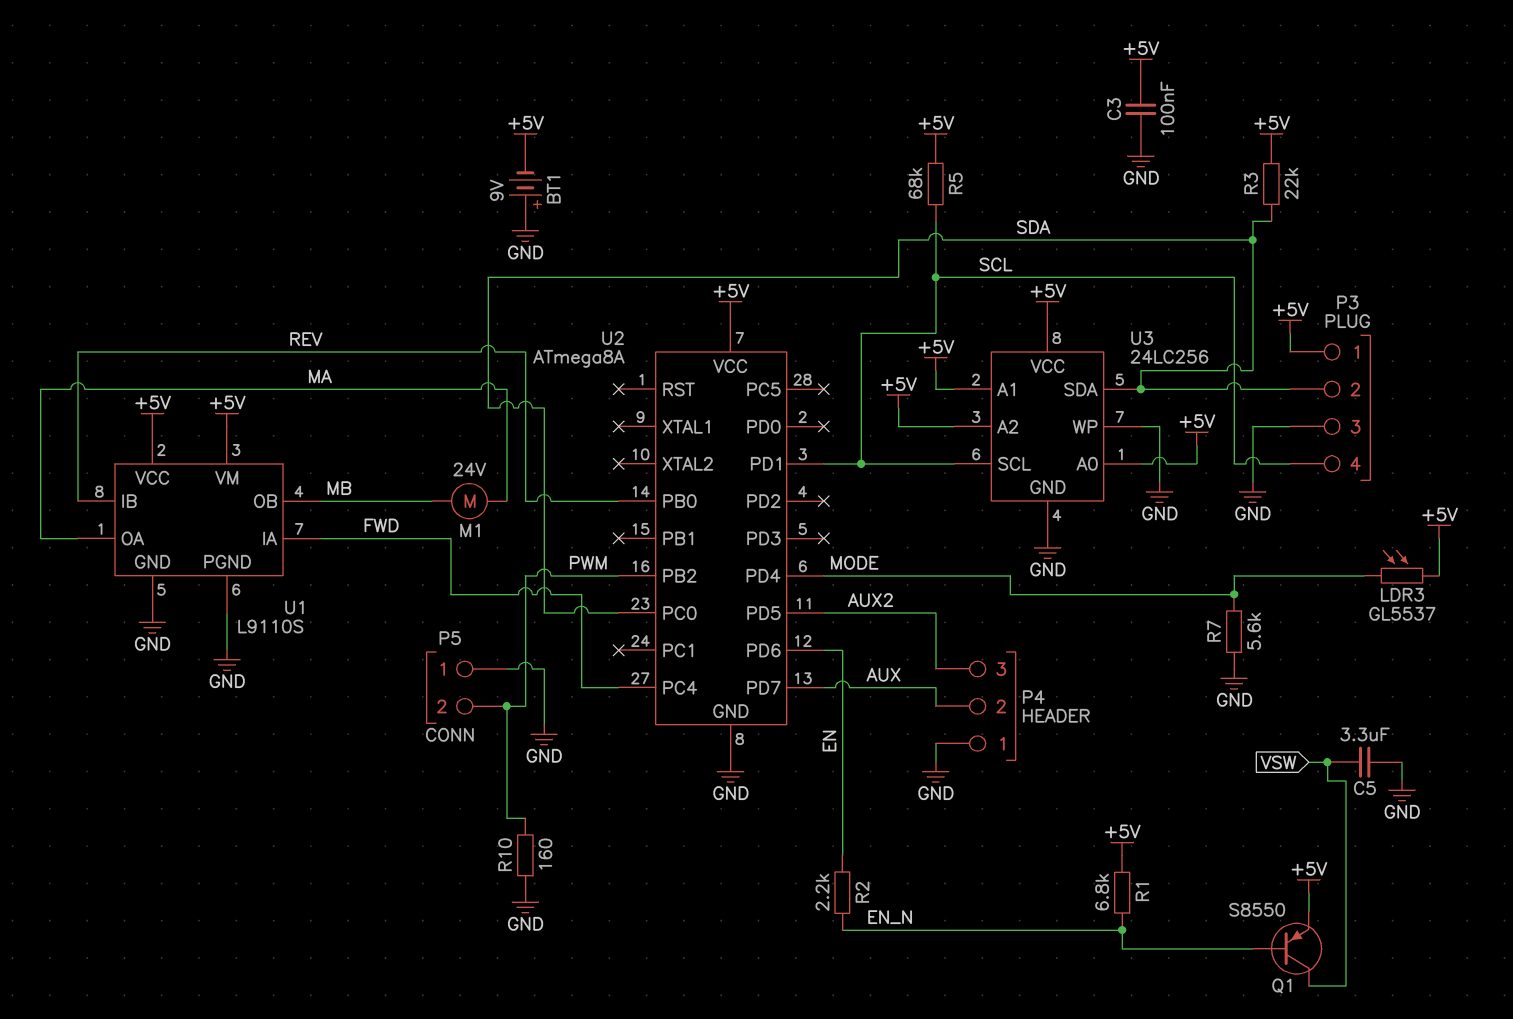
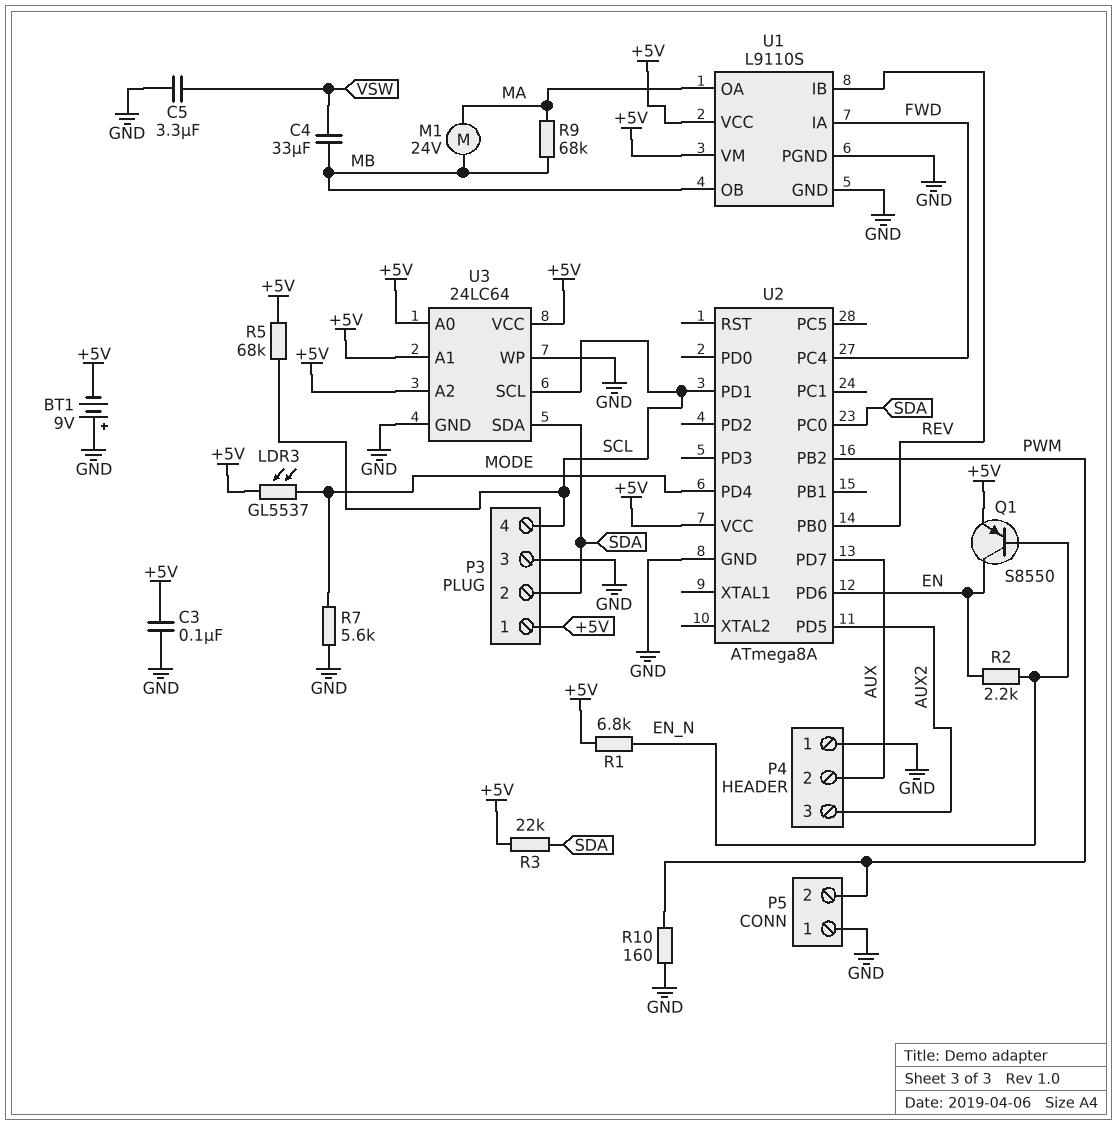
C4: none -> 33uF (MB, VSW)
Q1: PNP S8550 (B EN_N, C VSW, E +5V) -> PNP S8550 (B EN_N, C EN, E +5V)
R9: none -> 68k (MA, MB)
U3: 24LC256 -> 24LC64

